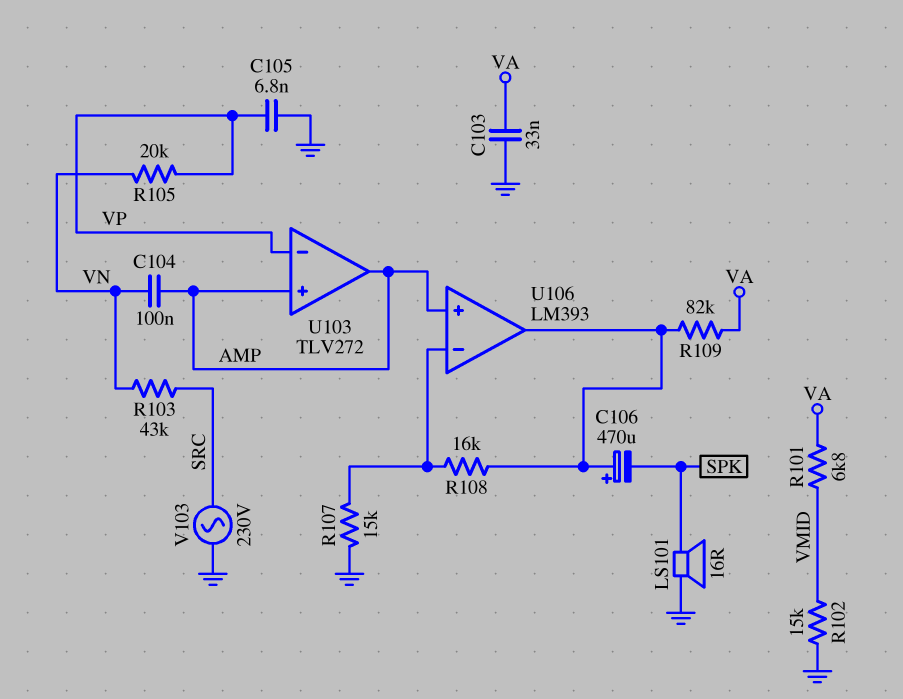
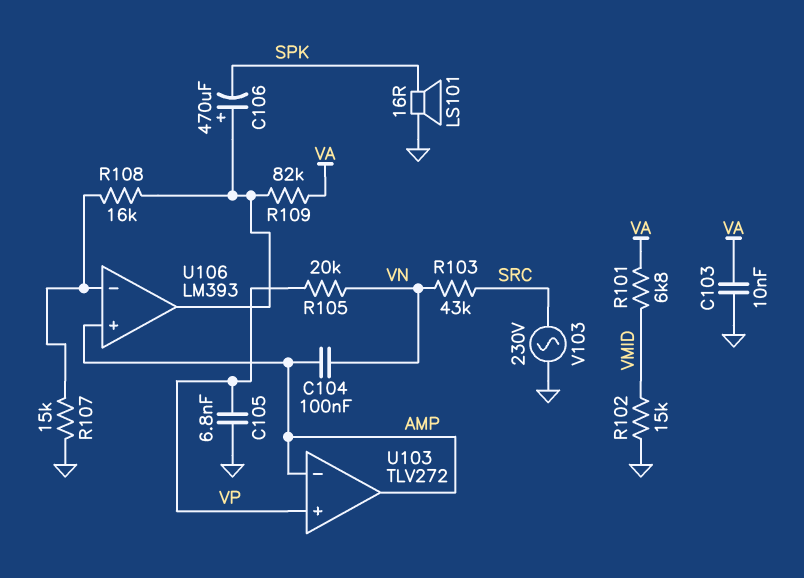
C103: 33nF (GND, VA) -> 10nF (GND, VA)
U103 pin in+: AMP -> VP
U103 pin in-: VP -> AMP

